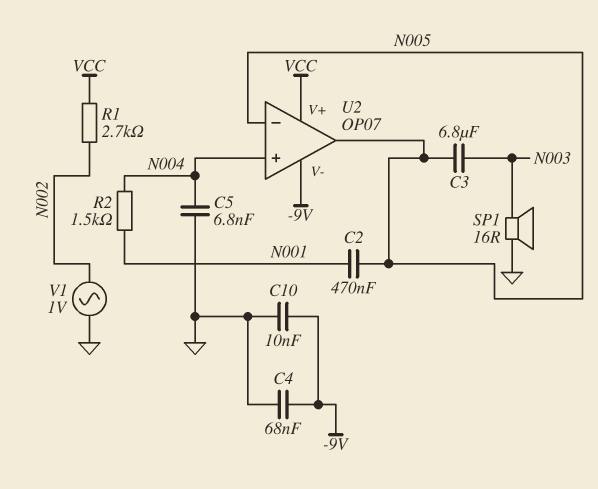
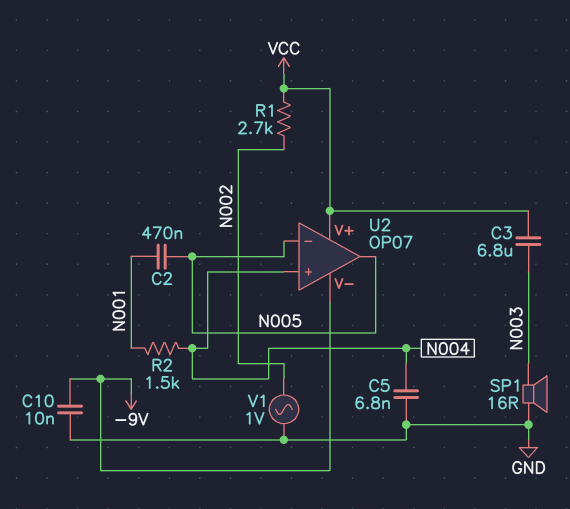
C3: 6.8uF (N003, N005) -> 6.8uF (N003, VCC)
C4: 68nF (-9V, GND) -> none

